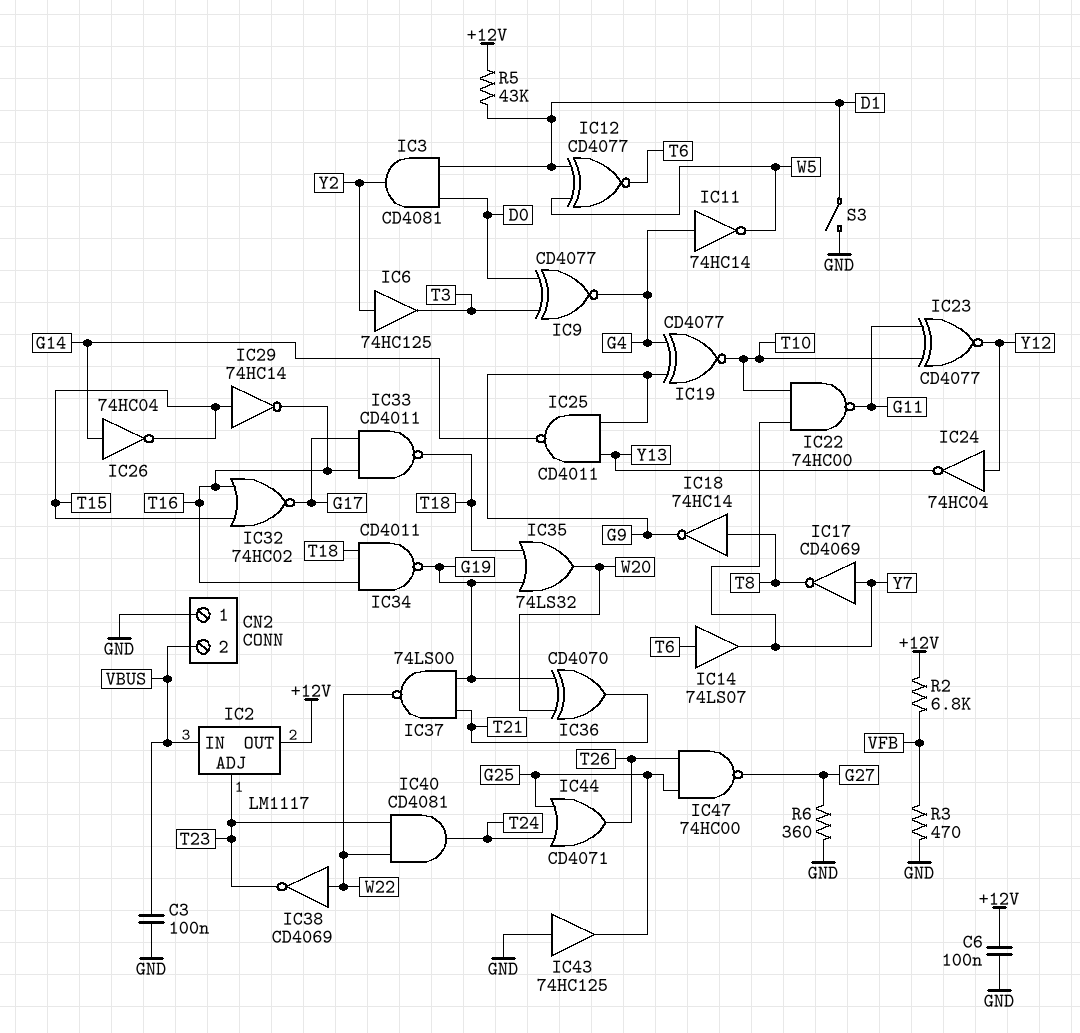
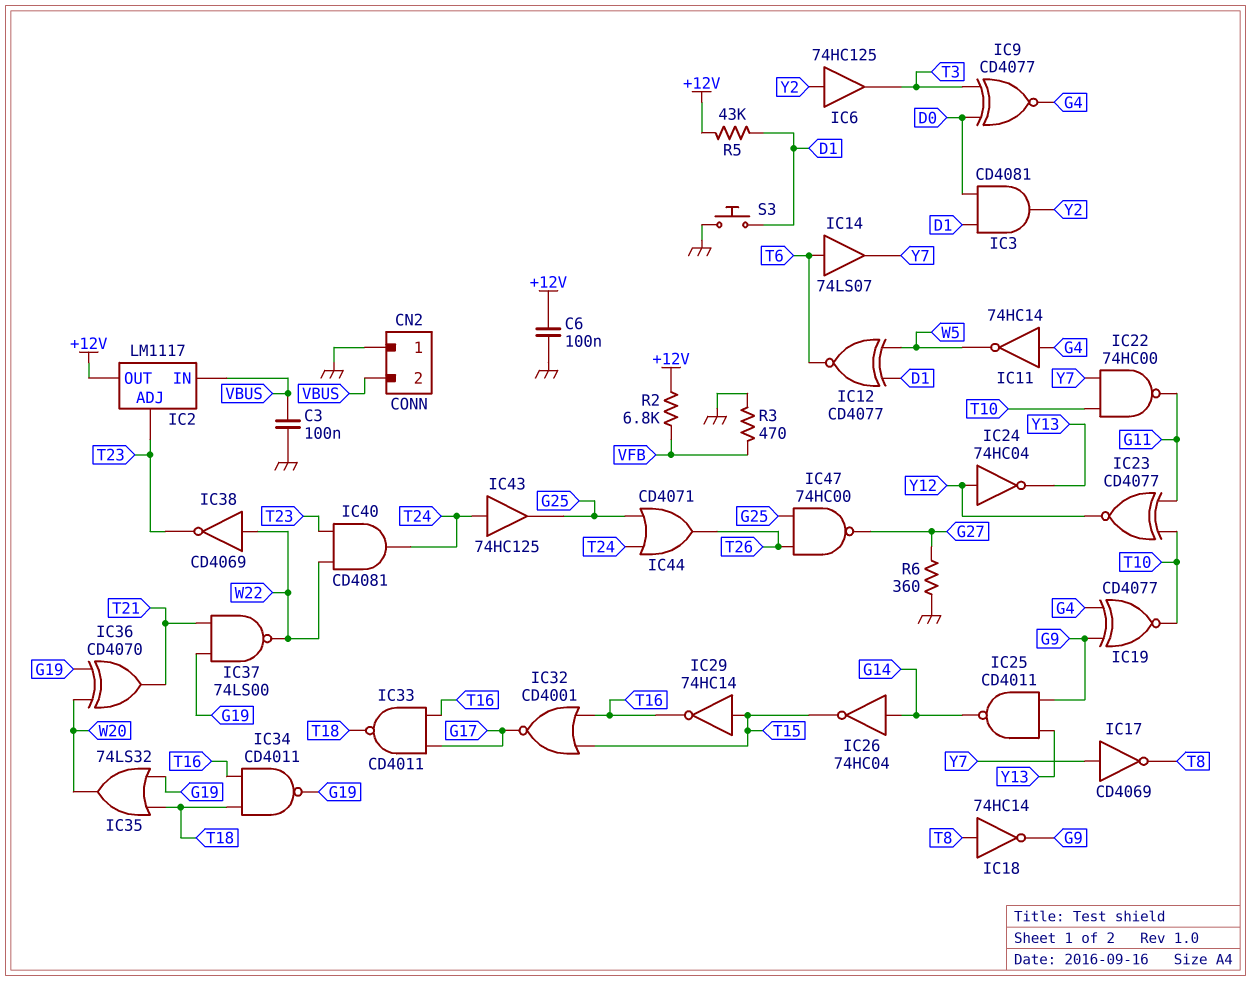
IC32: NOR 74HC02 (in T15, in T16, out G17) -> NOR CD4001 (in T15, in T16, out G17)
IC43: buffer 74HC125 (in GND, out G25) -> buffer 74HC125 (in T24, out G25)
S3: switch (D1, GND) -> button (D1, GND)

